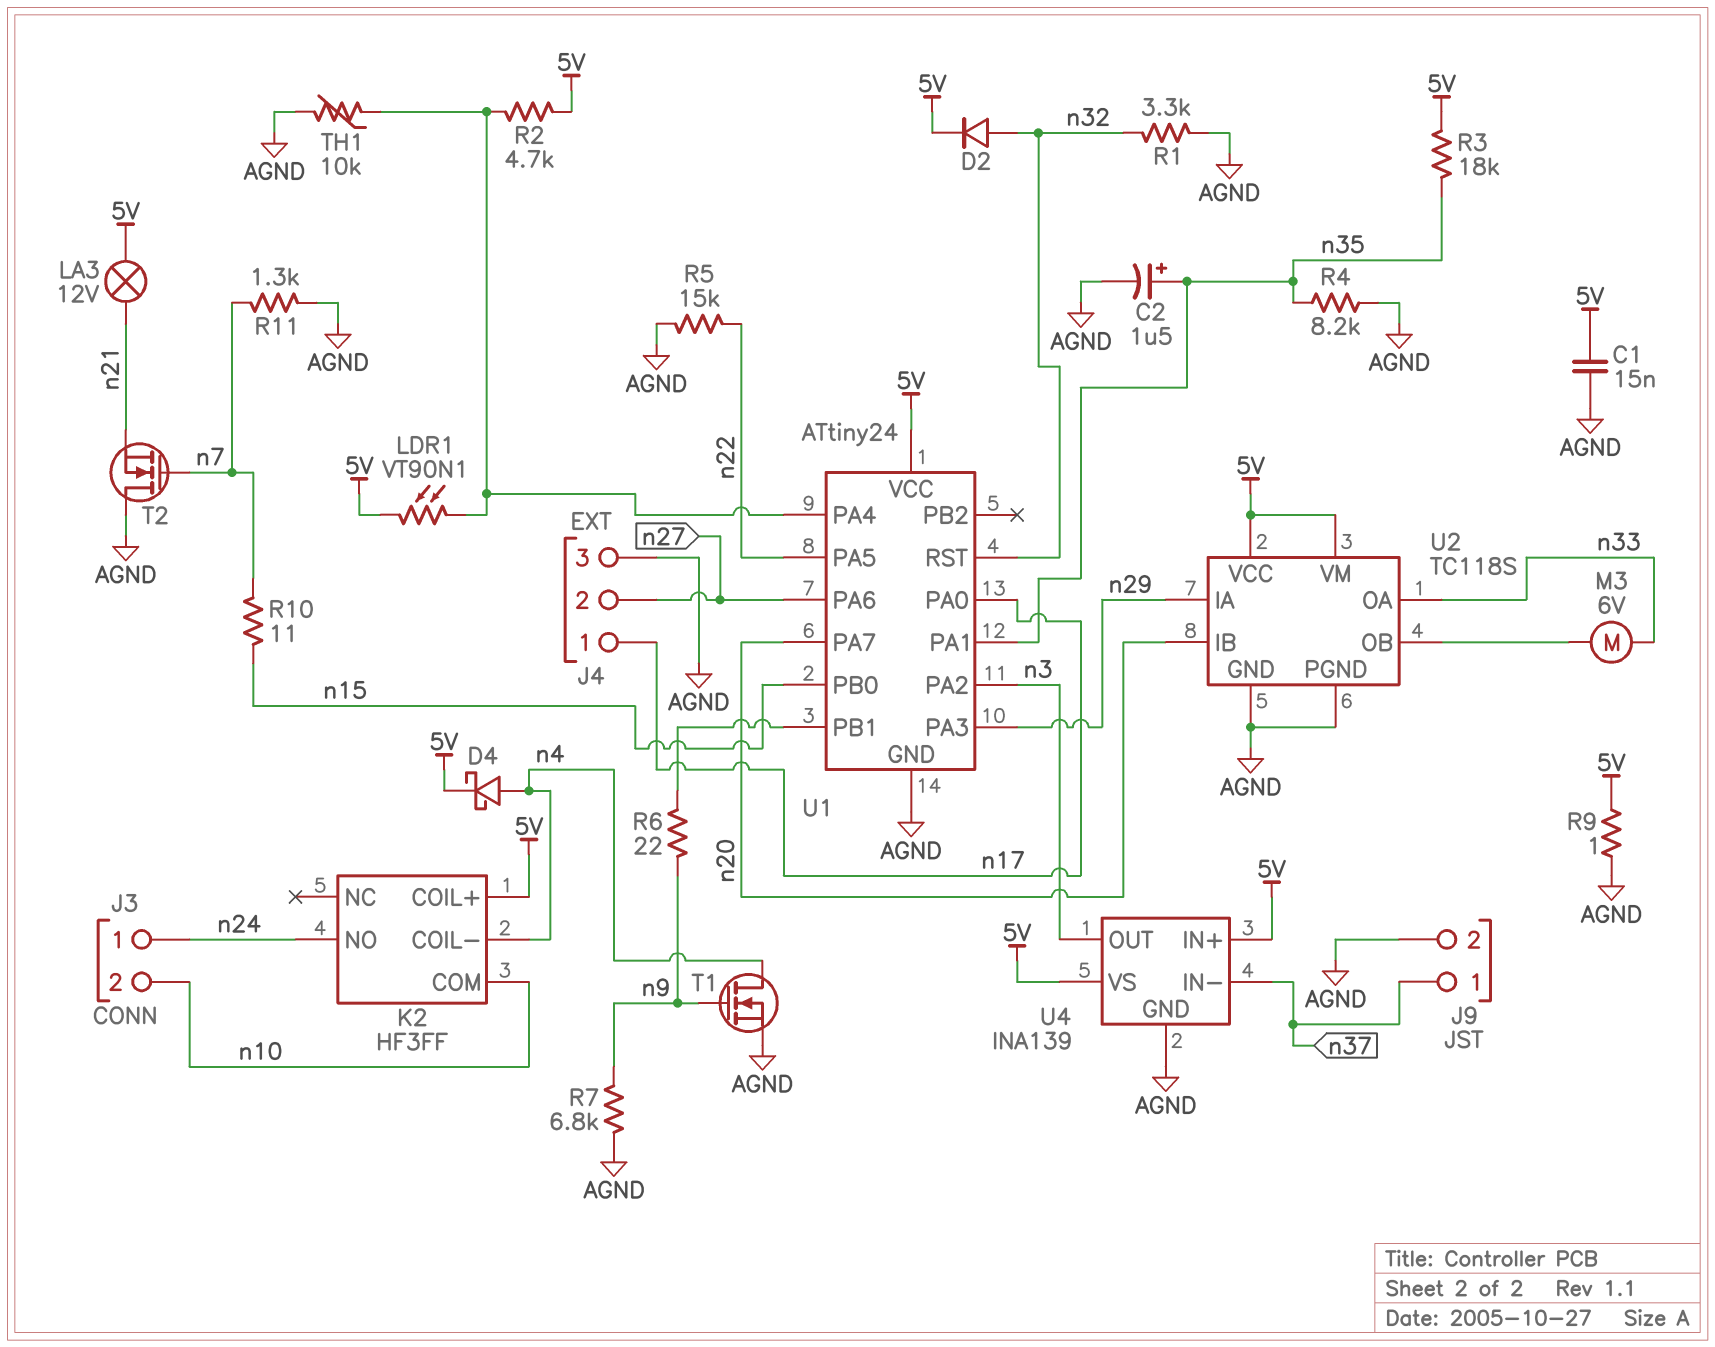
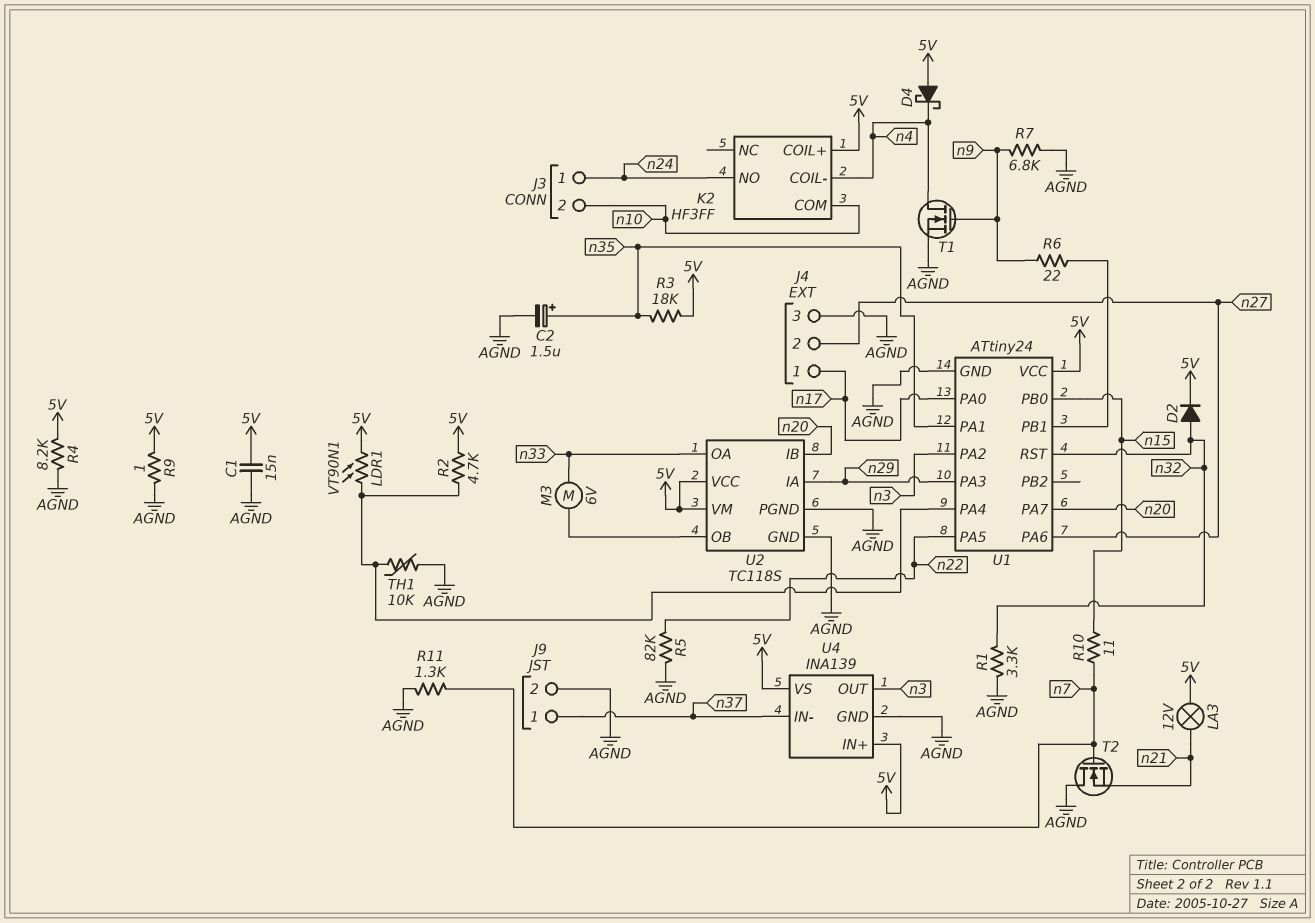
D4: schottky (A n4, K 5V) -> schottky (A 5V, K n4)
R4: 8.2k (AGND, n35) -> 8.2k (5V, AGND)
R5: 15k (AGND, n22) -> 82k (AGND, n22)

